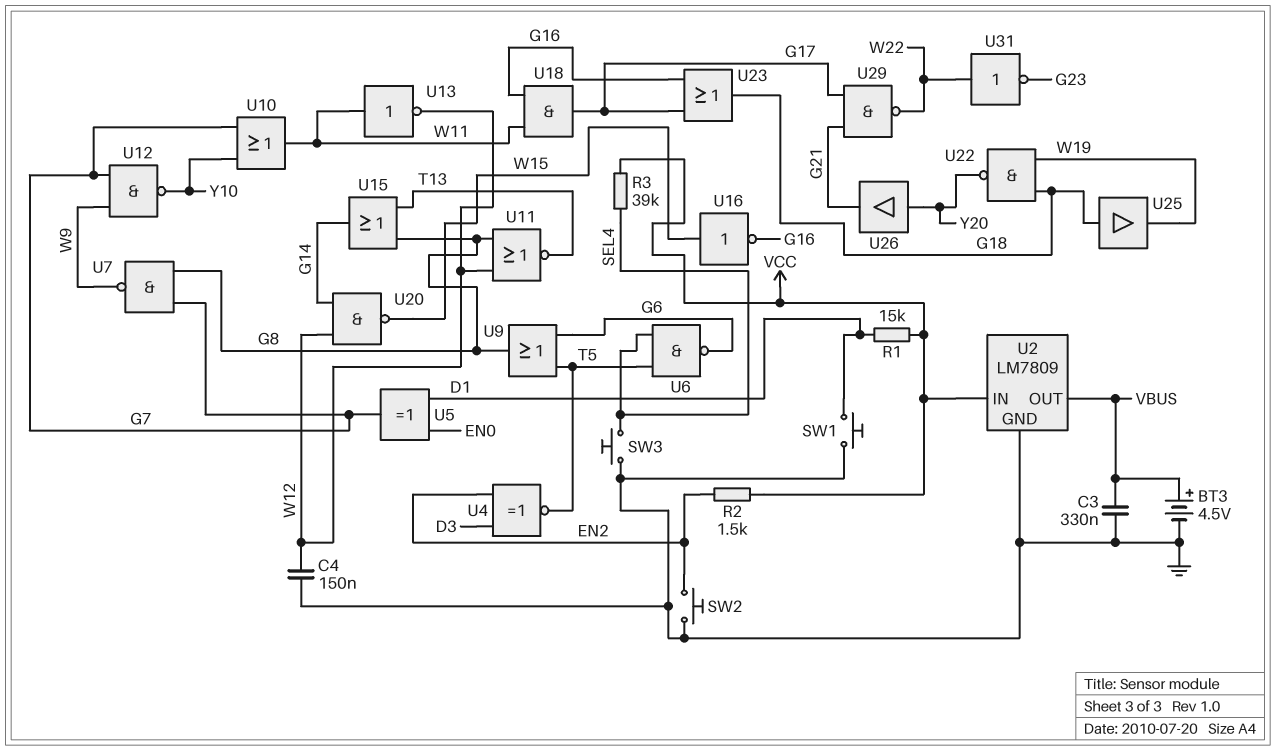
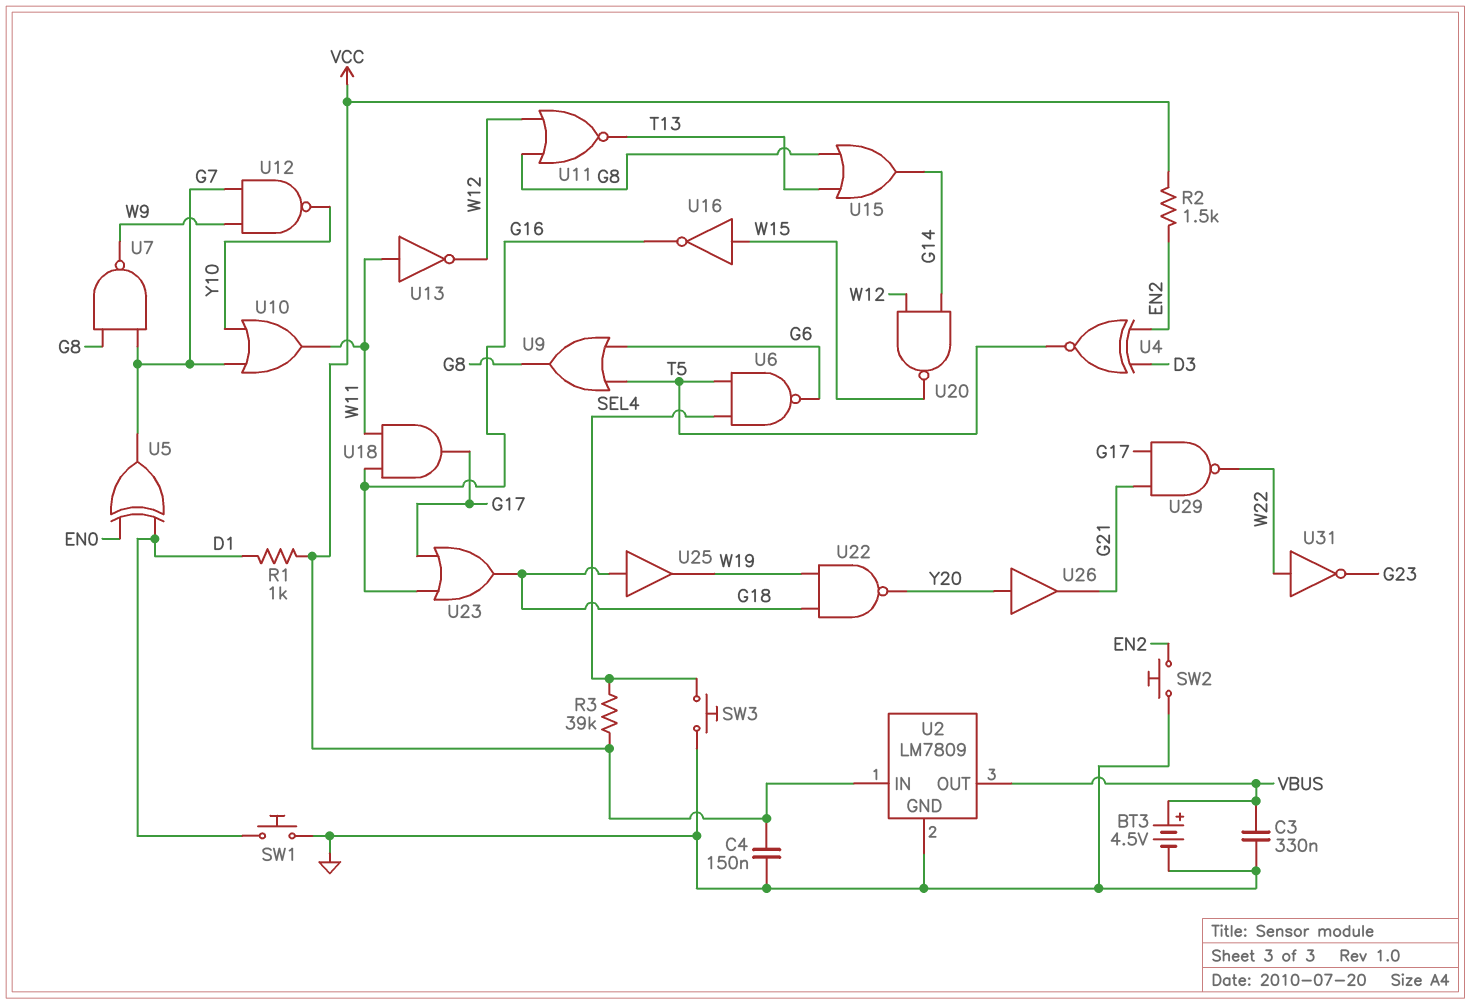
C4: 150nF (GND, W12) -> 150nF (GND, VCC)
R1: 15k (D1, VCC) -> 1k (D1, VCC)

